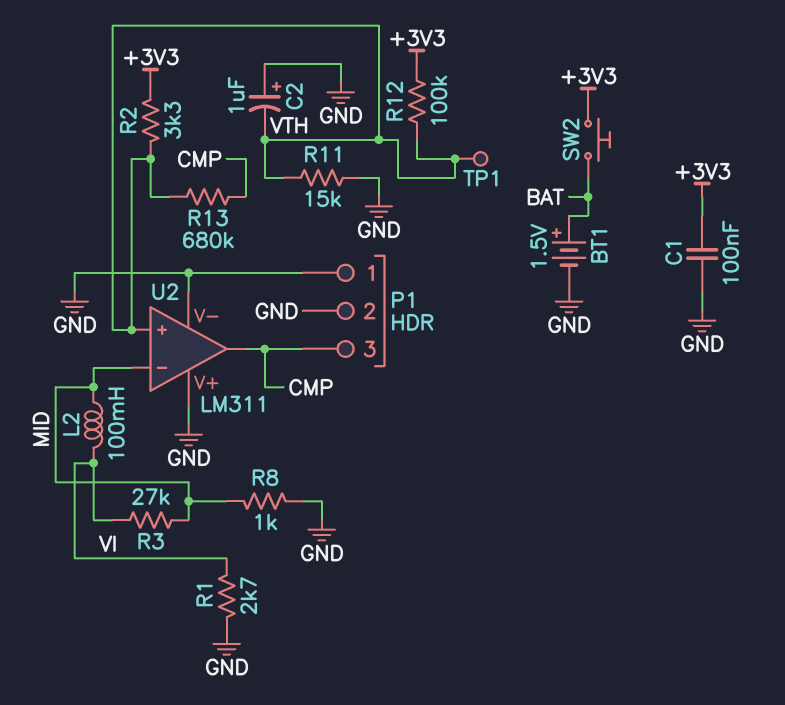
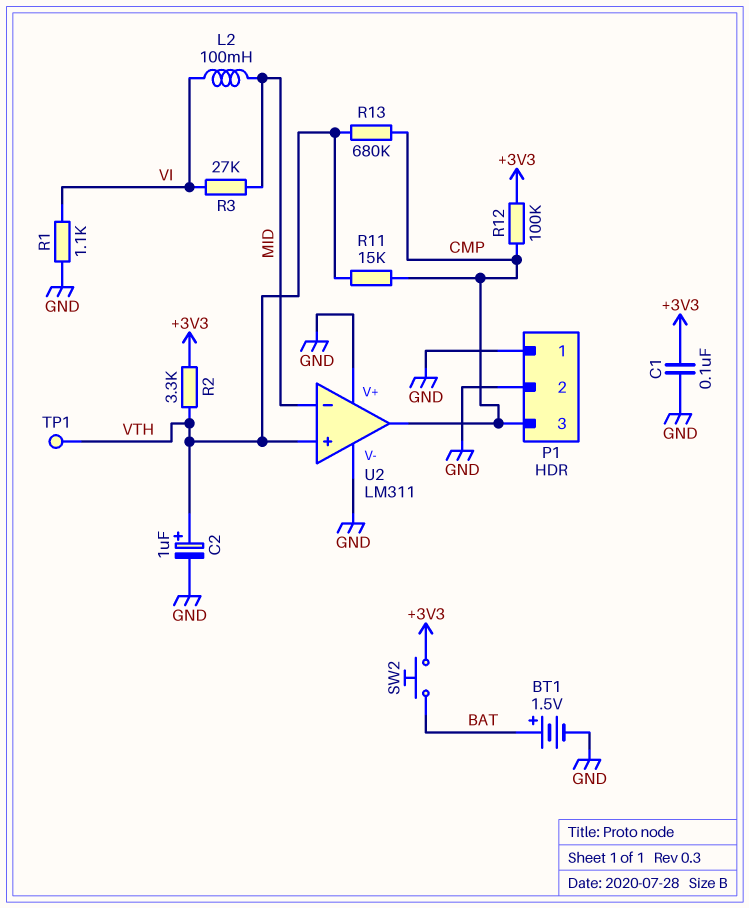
C2: 1uF (plus GND, minus VTH) -> 1uF (plus VTH, minus GND)
R1: 2.7k (GND, VI) -> 1.1k (GND, VI)
R8: 1k (GND, MID) -> none
R11: 15k (GND, VTH) -> 15k (CMP, VTH)
R12: 100k (+3V3, VTH) -> 100k (+3V3, CMP)

